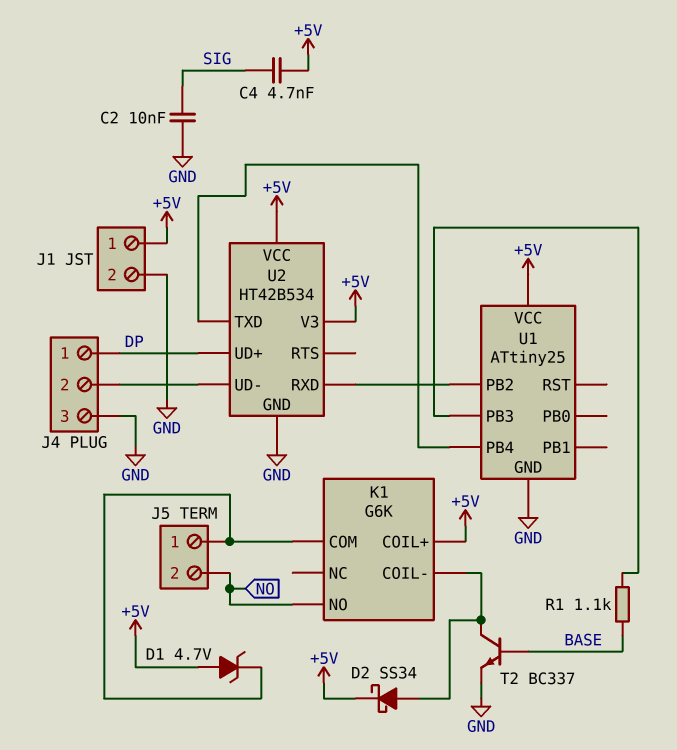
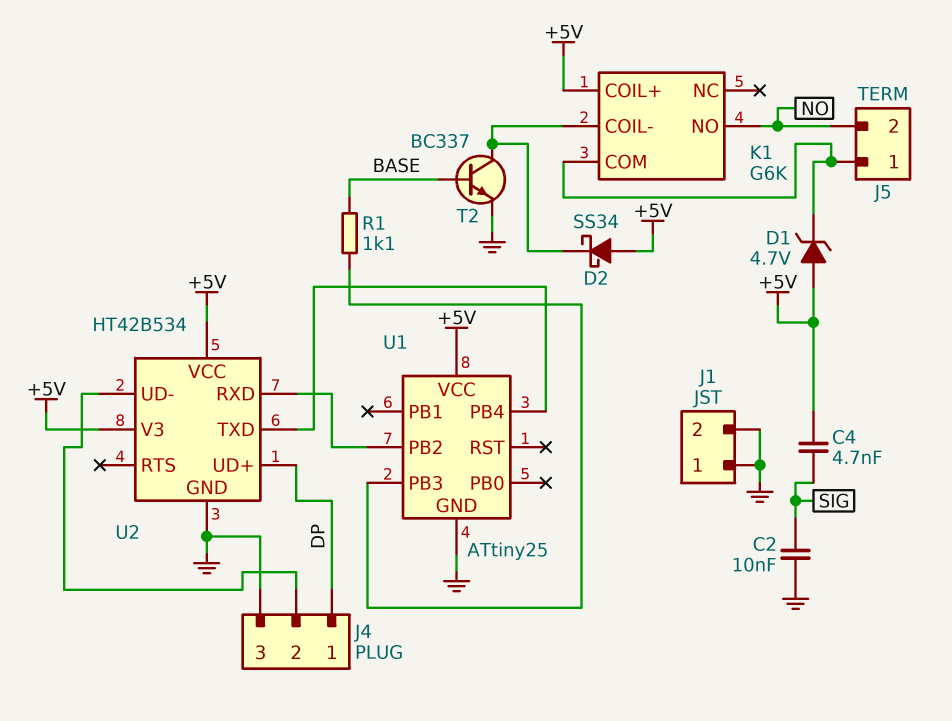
D2: schottky SS34 (A K1/COIL-, K +5V) -> schottky SS34 (A +5V, K K1/COIL-)
J1 pin 1: +5V -> GND

